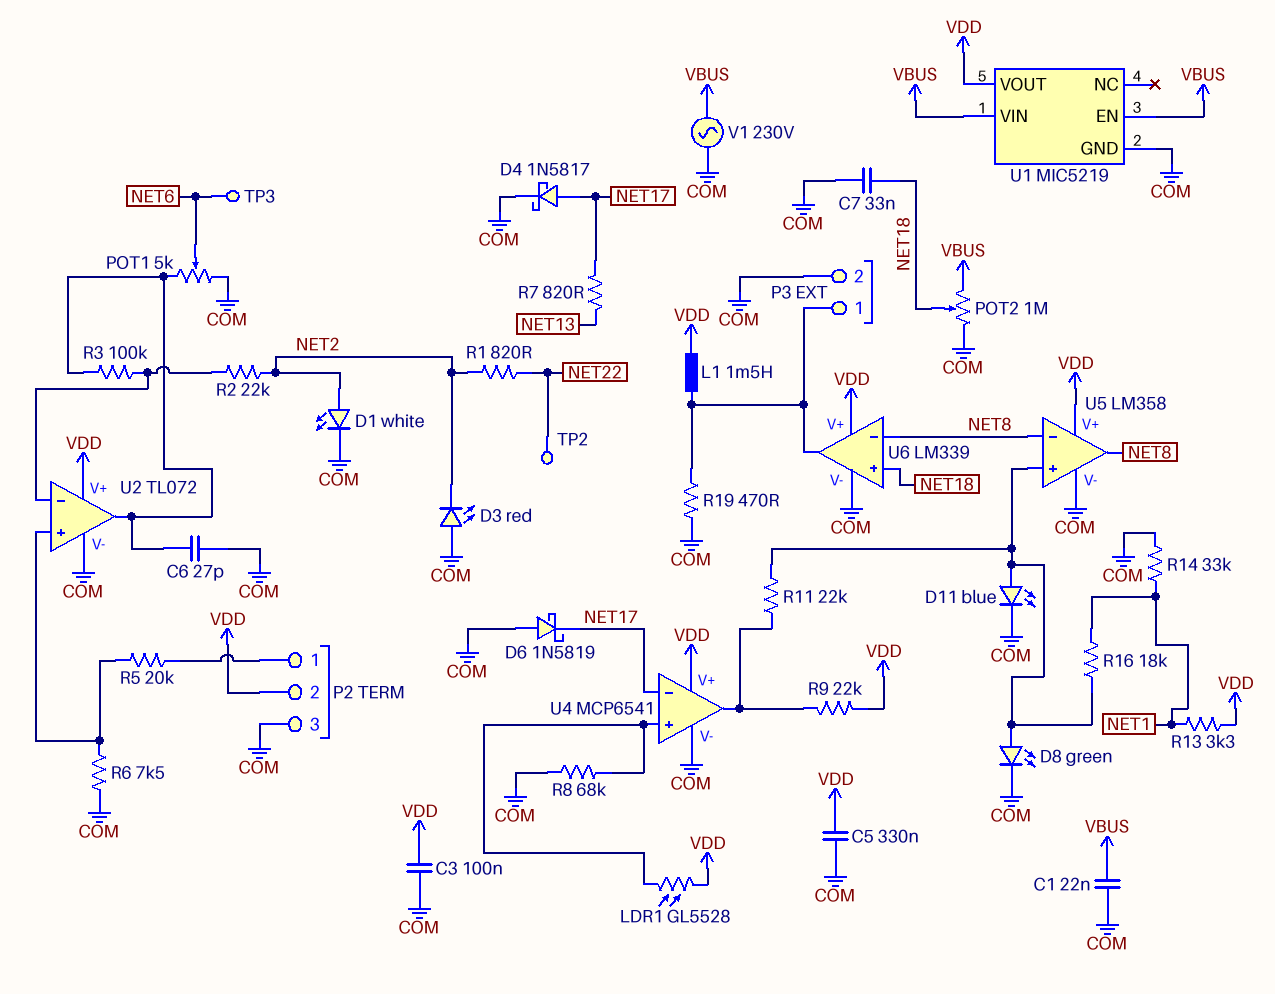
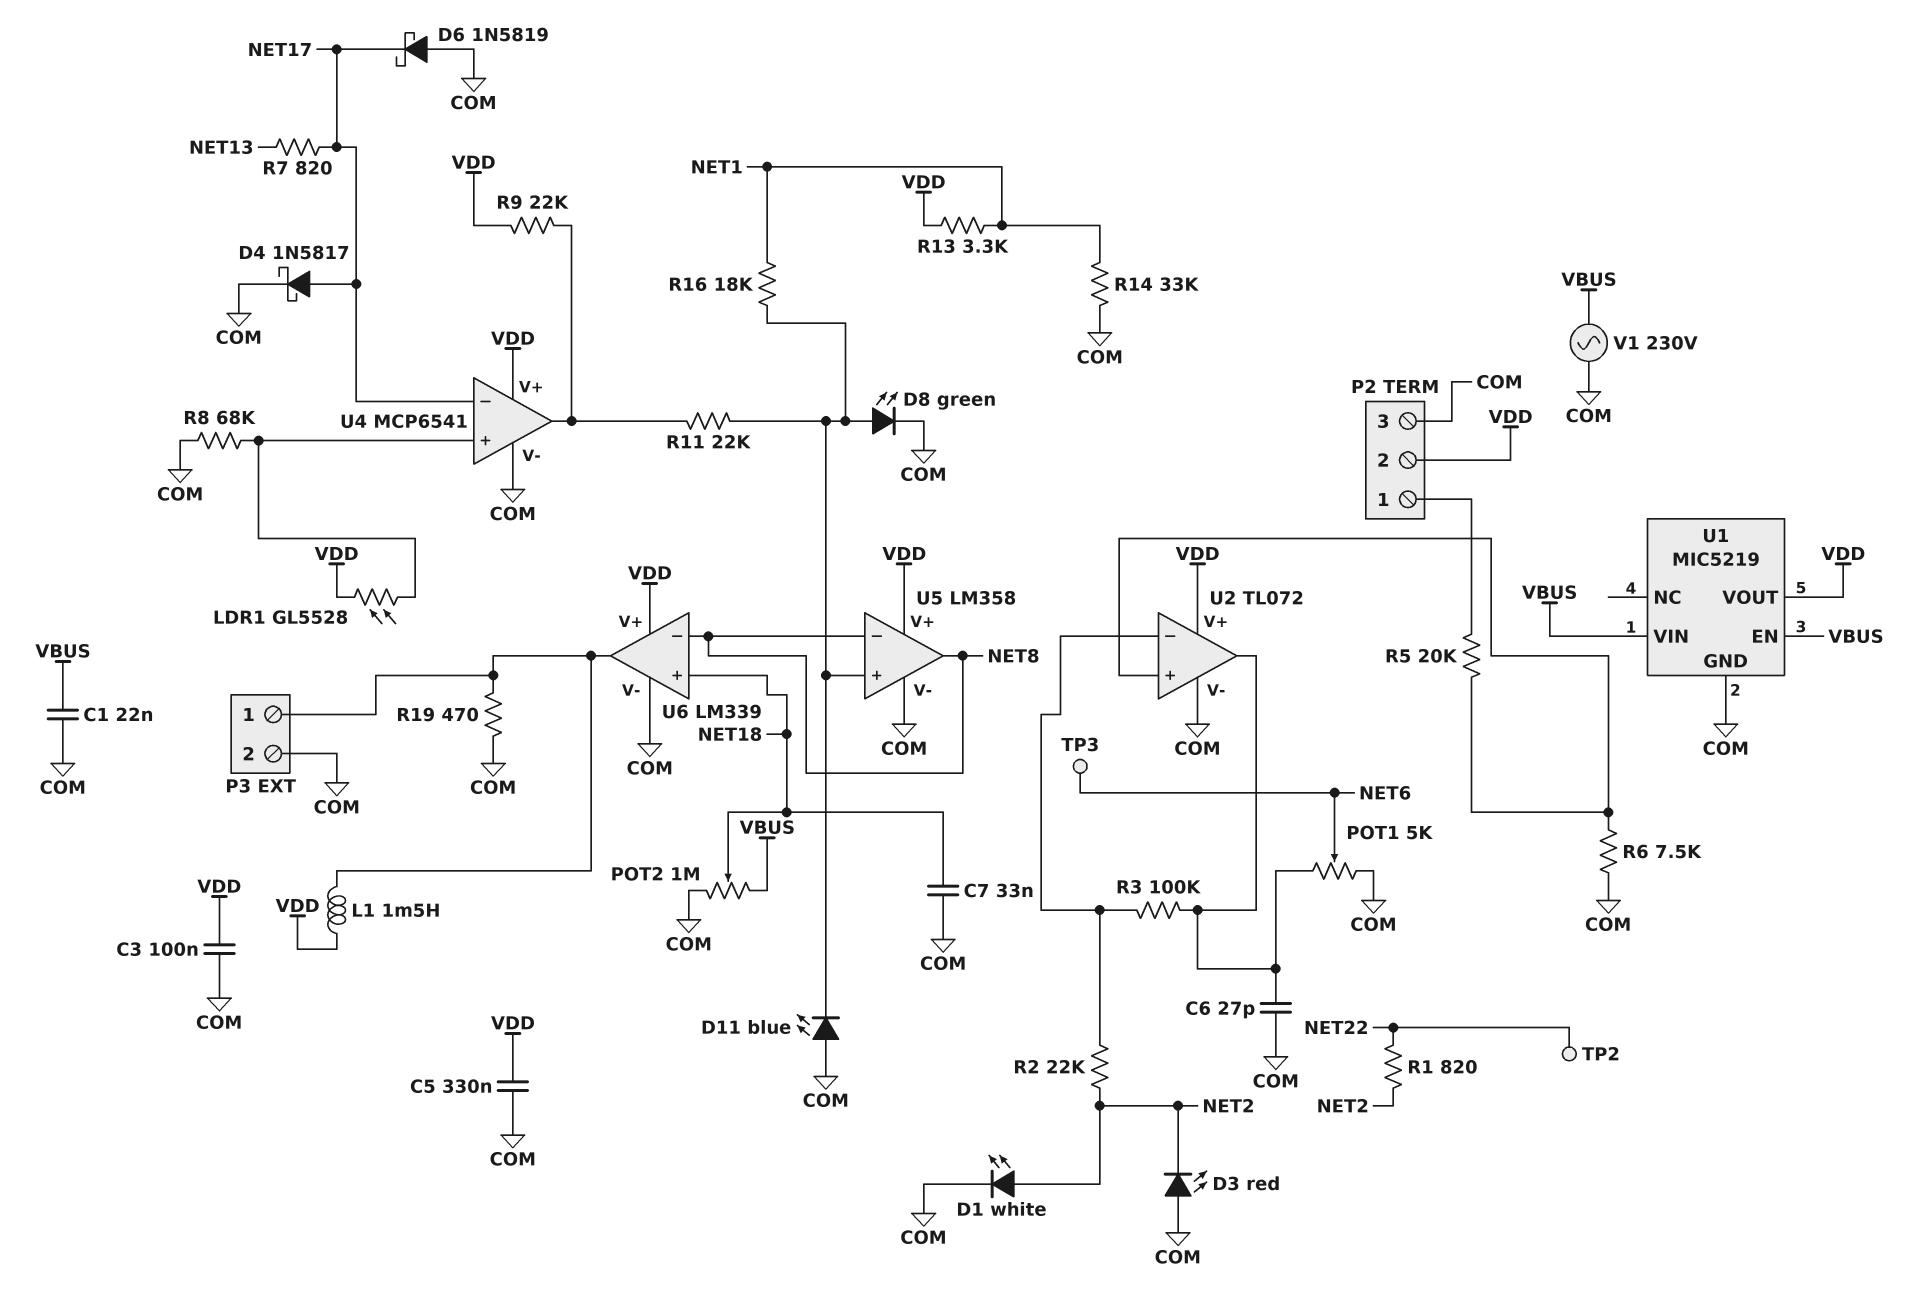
D11: LED blue (A U5/in+, K COM) -> LED blue (A COM, K U5/in+)

